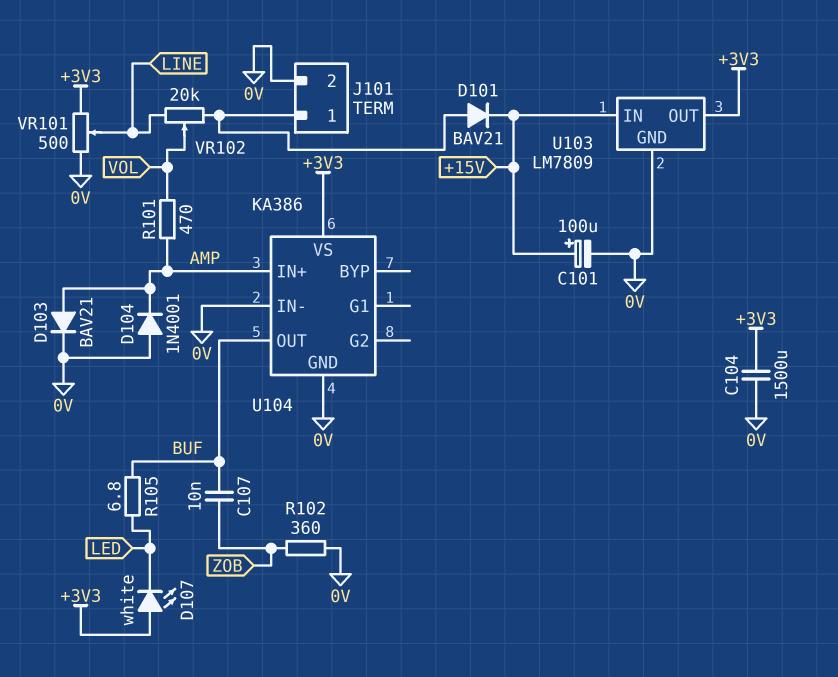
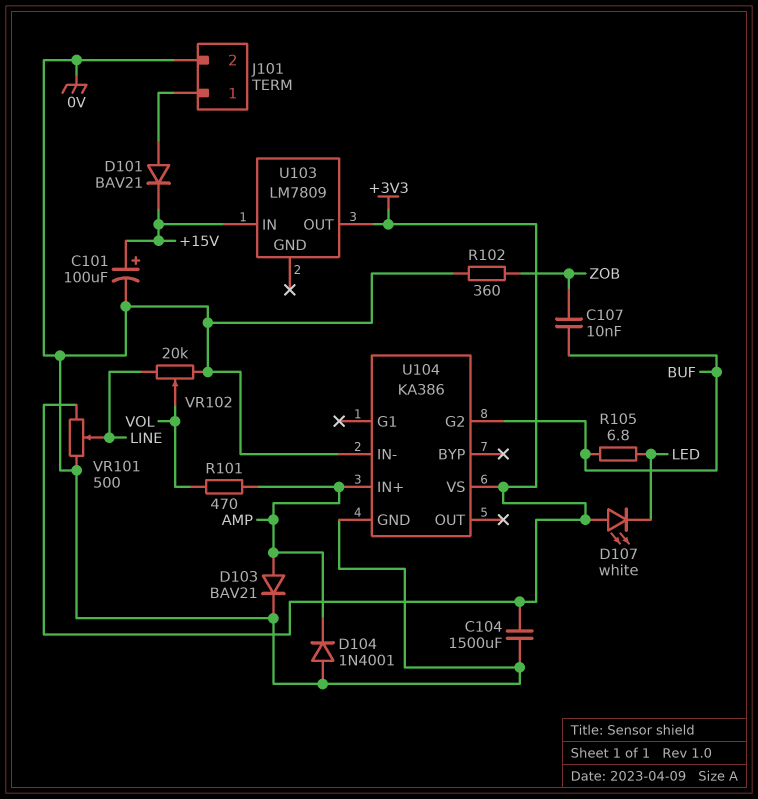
U103 pin GND: 0V -> none
U104 pin G2: none -> BUF
U104 pin OUT: BUF -> none
VR102: 20k (J101/1, LINE, wiper VOL) -> 20k (0V, LINE, wiper VOL)

